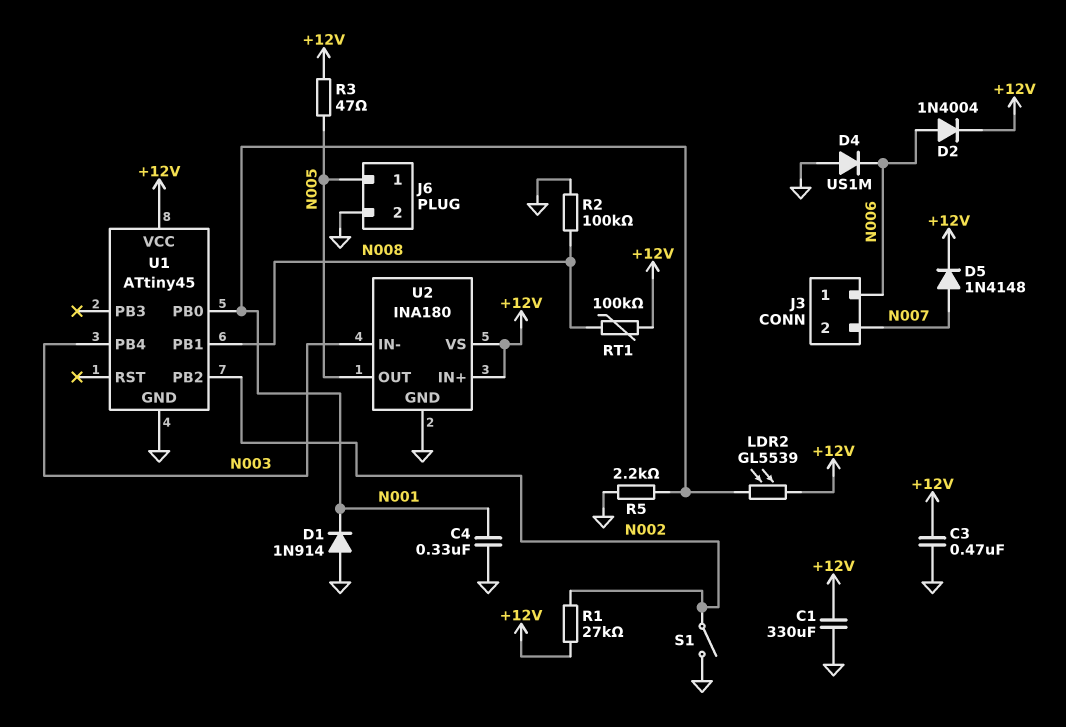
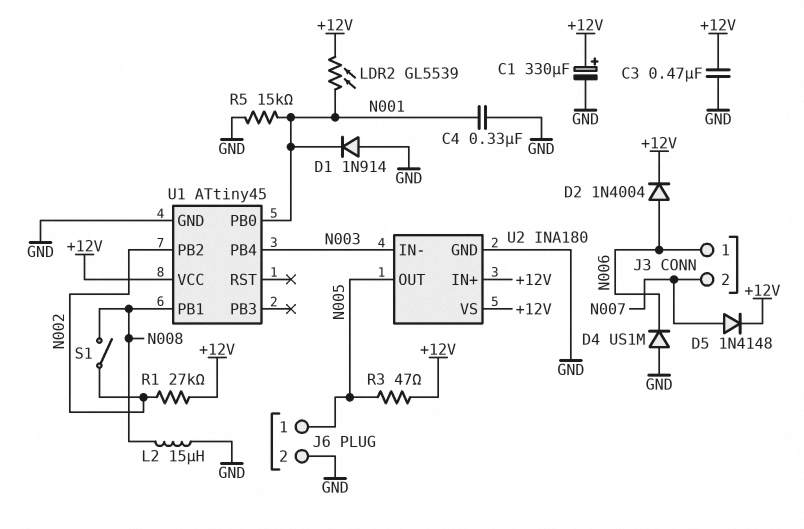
C1: 330uF (+12V, GND) -> 330uF (plus +12V, minus GND)
L2: none -> 15uH (GND, N008)
R2: 100k (GND, N008) -> none
R5: 2.2k (GND, N001) -> 15k (GND, N001)
RT1: 100k (+12V, N008) -> none
S1: switch (GND, N002) -> switch (N002, N008)

